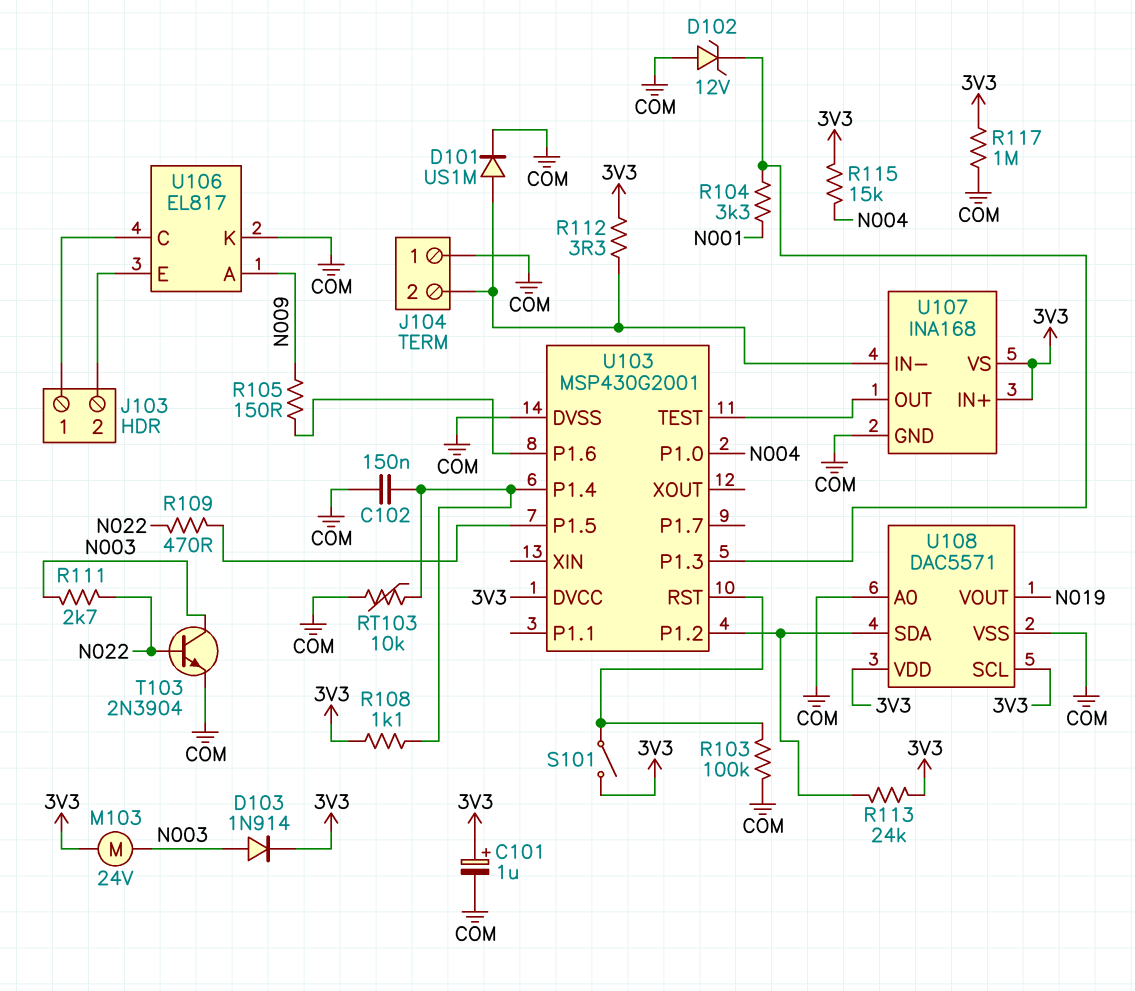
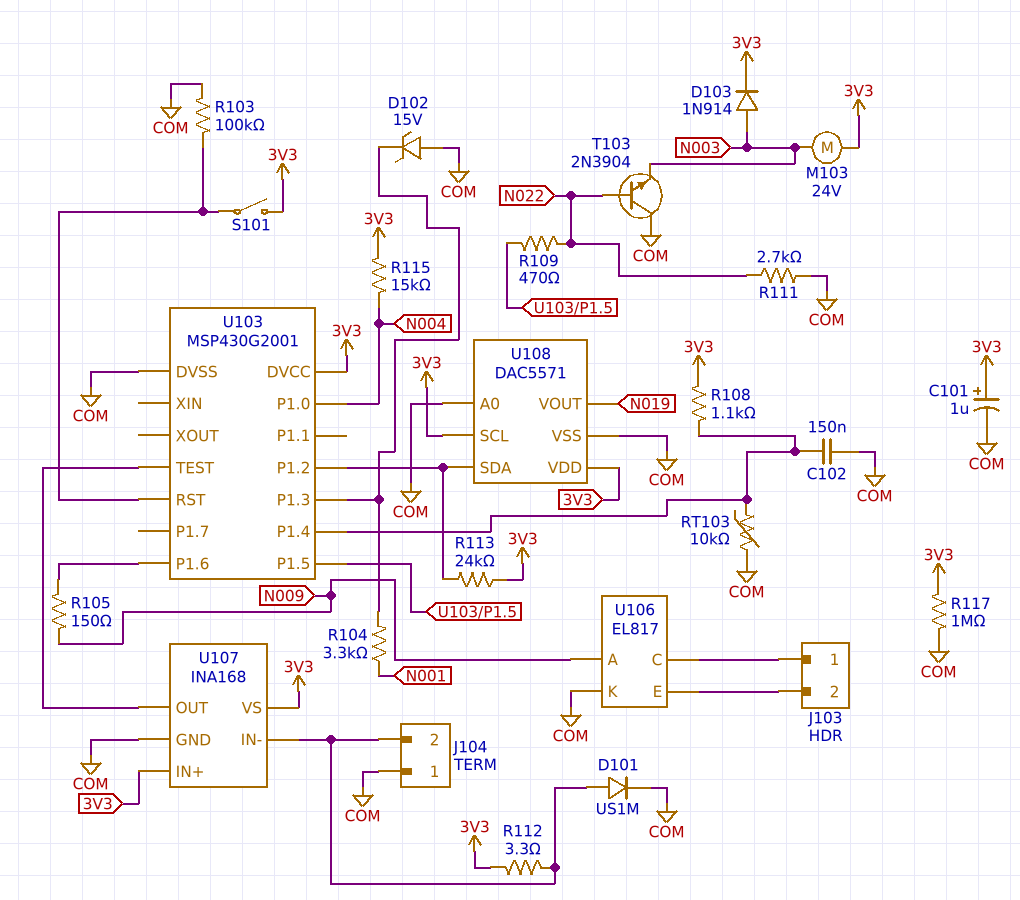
D102: zener 12V (A COM, K U103/P1.3) -> zener 15V (A COM, K U103/P1.3)
R111: 2.7k (N003, N022) -> 2.7k (COM, N022)
T103: NPN 2N3904 (B N022, C N003, E COM) -> NPN 2N3904 (B N022, C COM, E N003)

